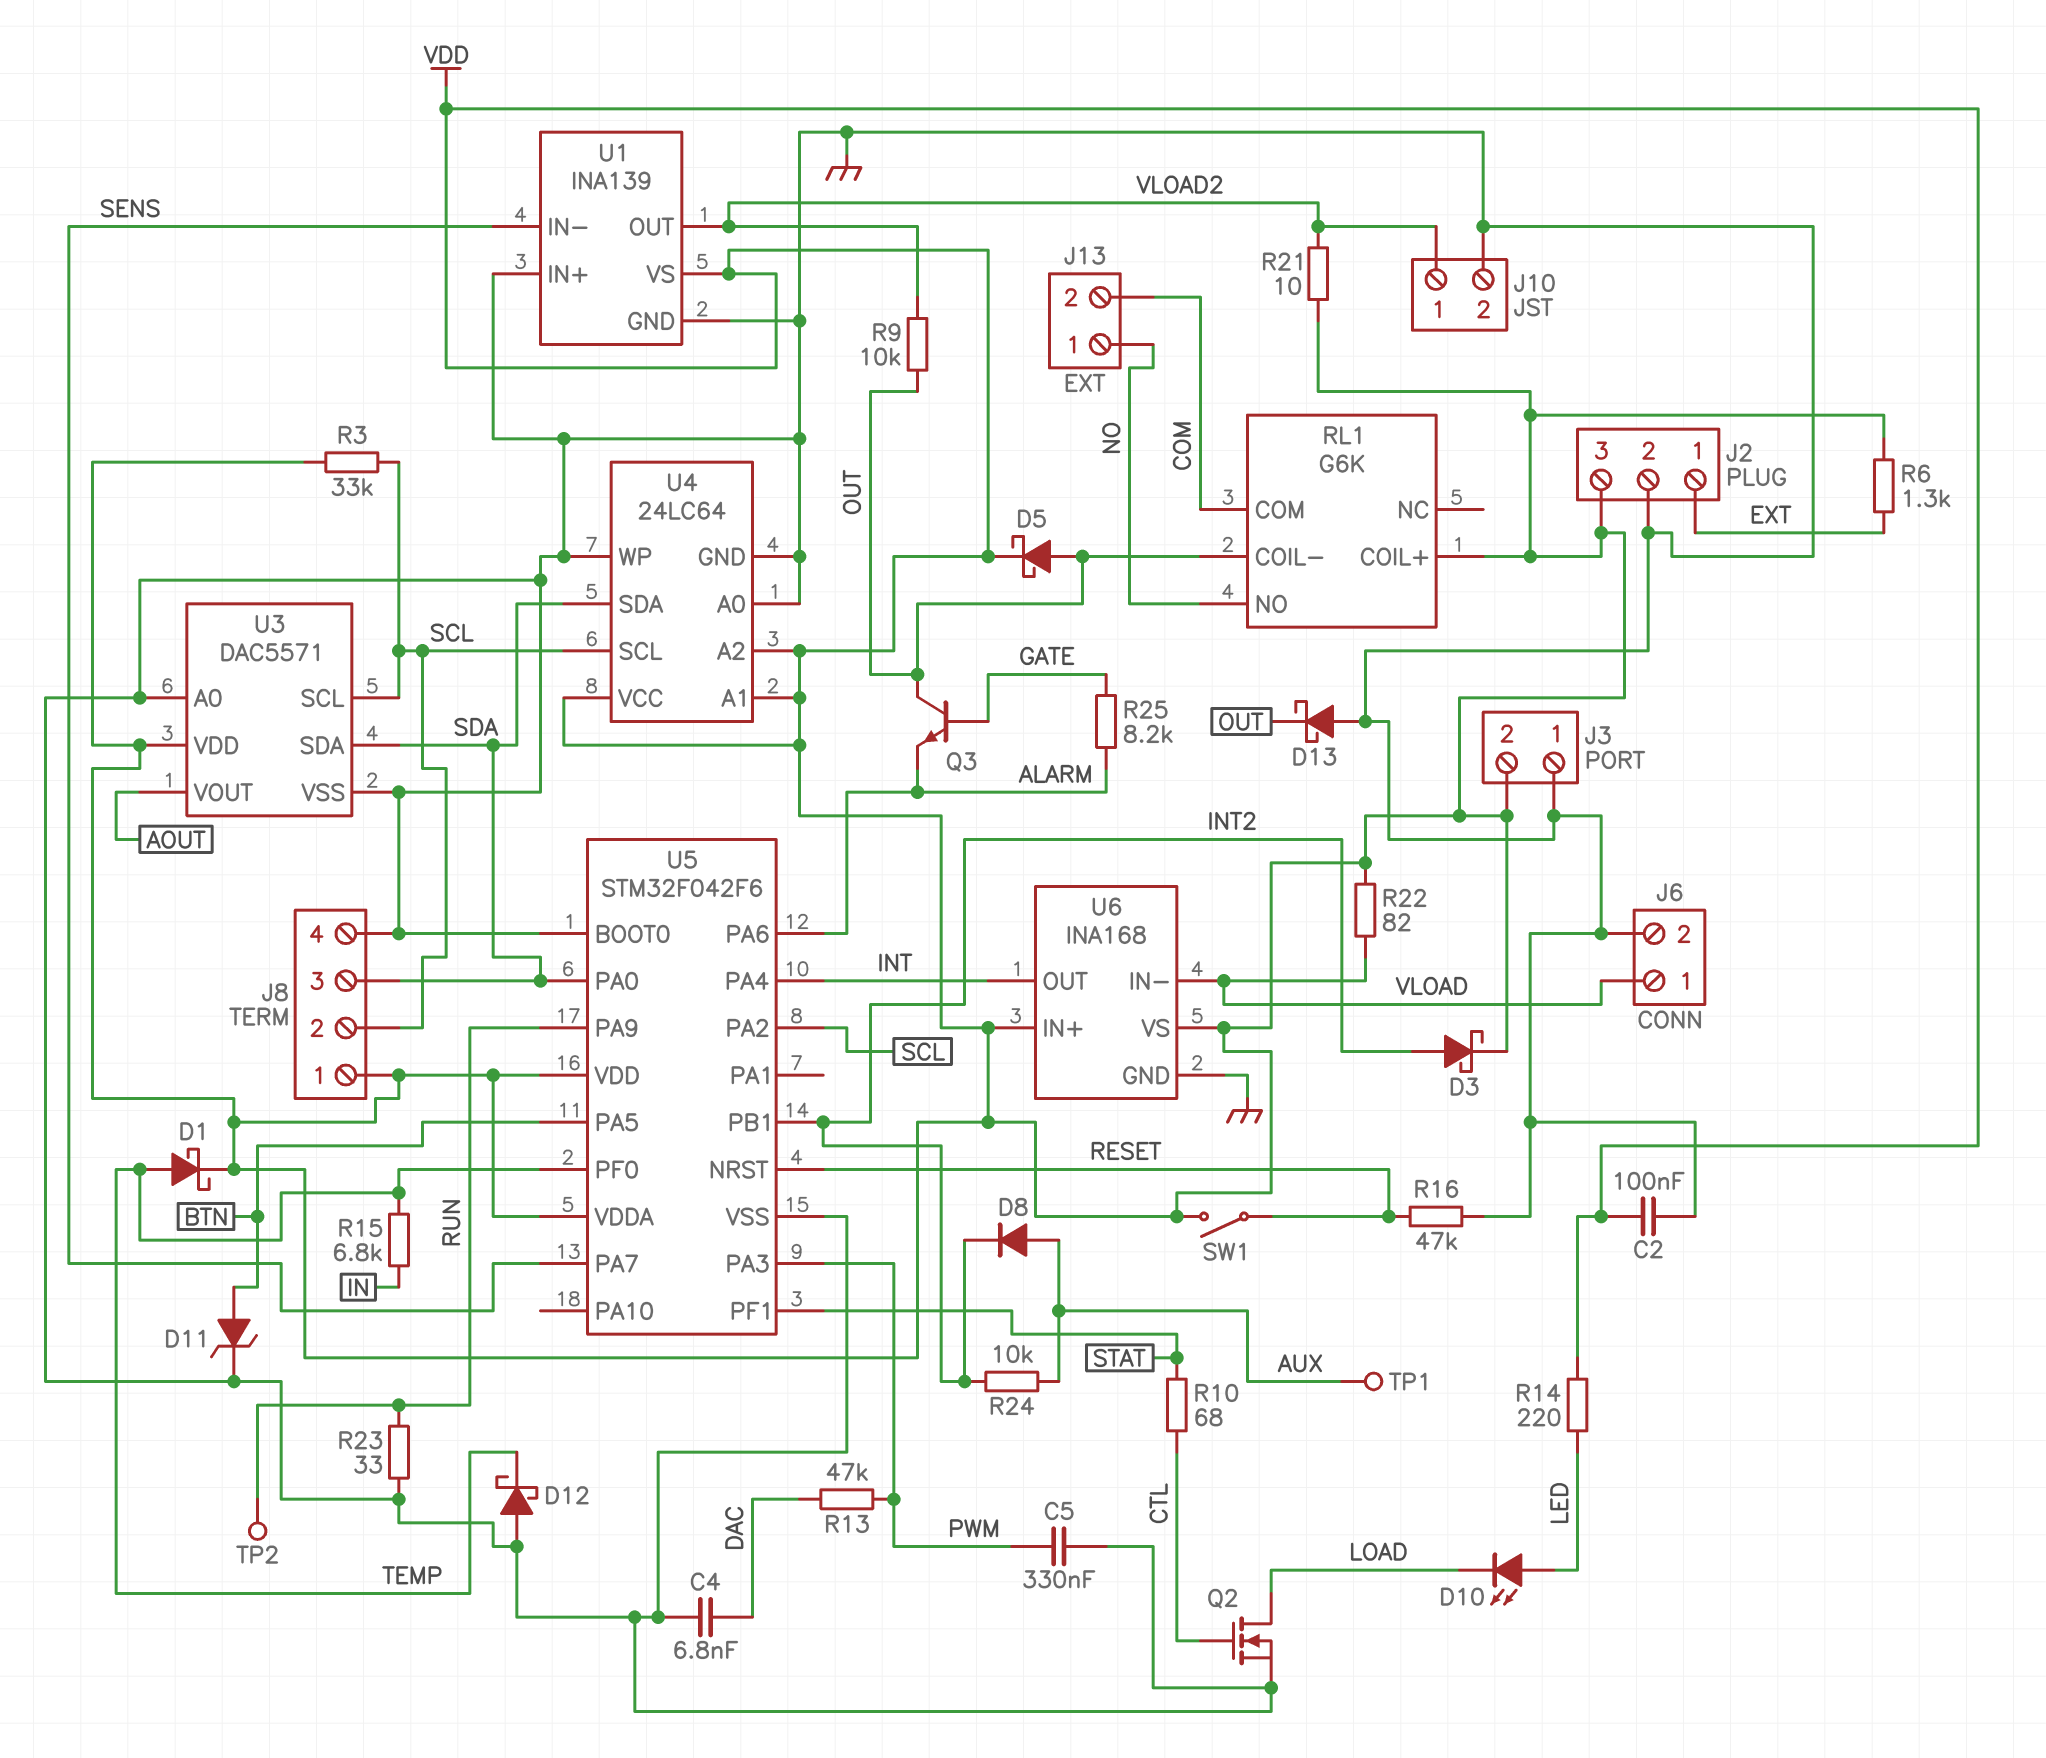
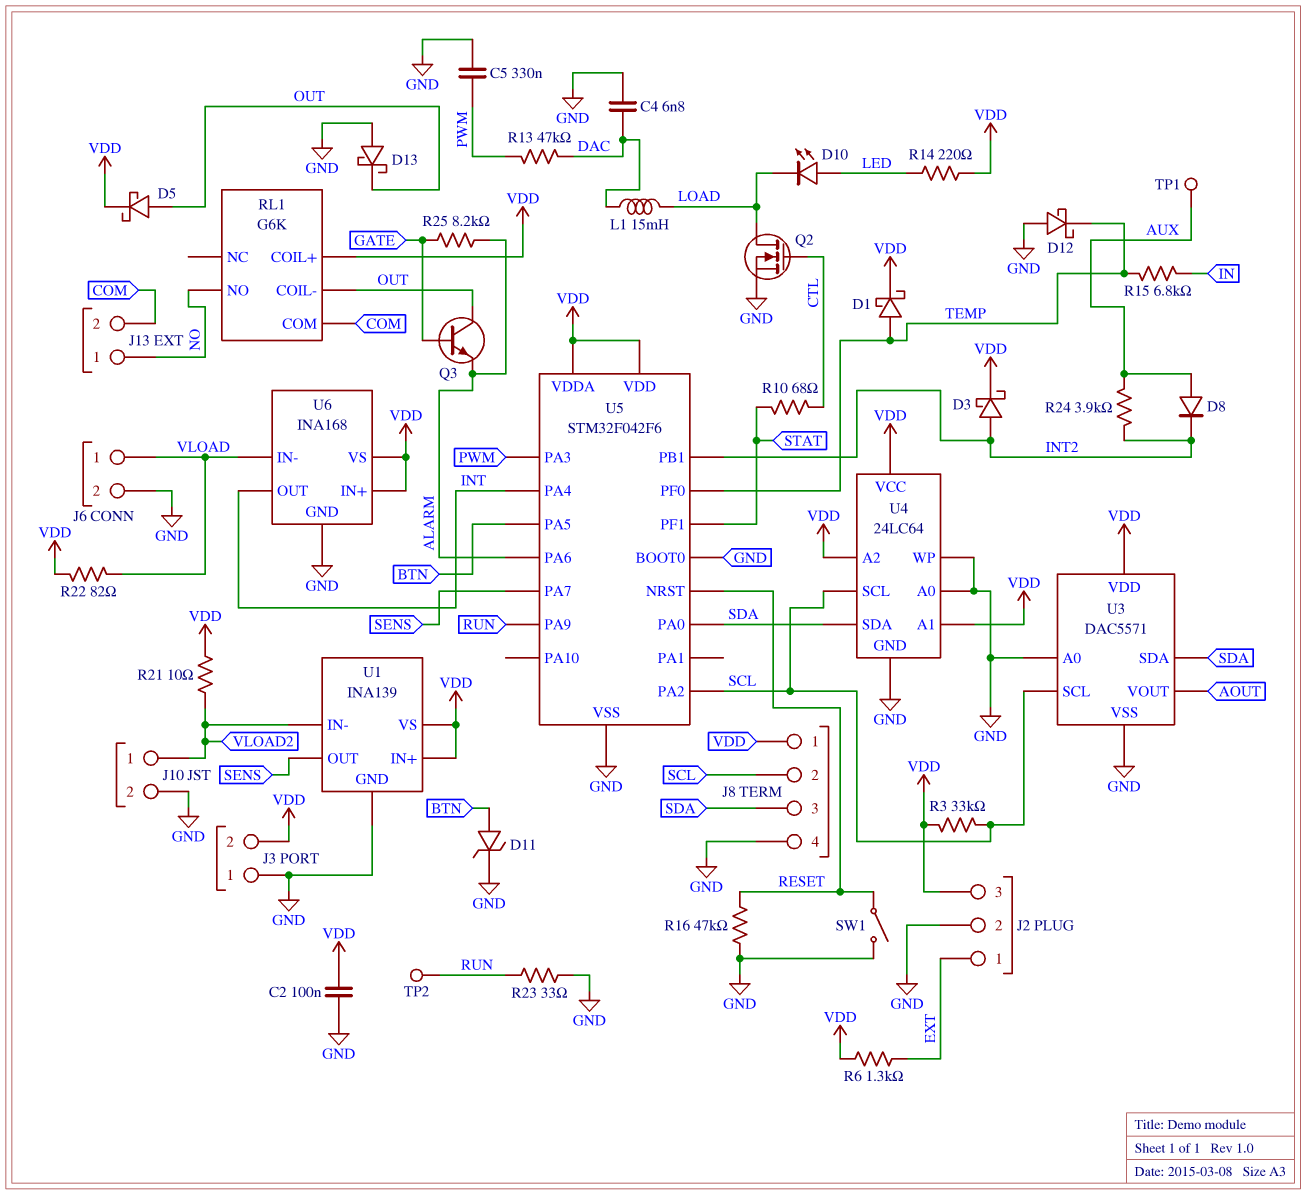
L1: none -> 15mH (DAC, LOAD)
R9: 10k (OUT, VLOAD2) -> none
R24: 10k (AUX, INT2) -> 3.9k (AUX, INT2)
SW1: switch (RESET, VDD) -> switch (GND, RESET)
U1 pin IN+: GND -> VDD
U1 pin IN-: SENS -> VLOAD2
U1 pin OUT: VLOAD2 -> SENS

